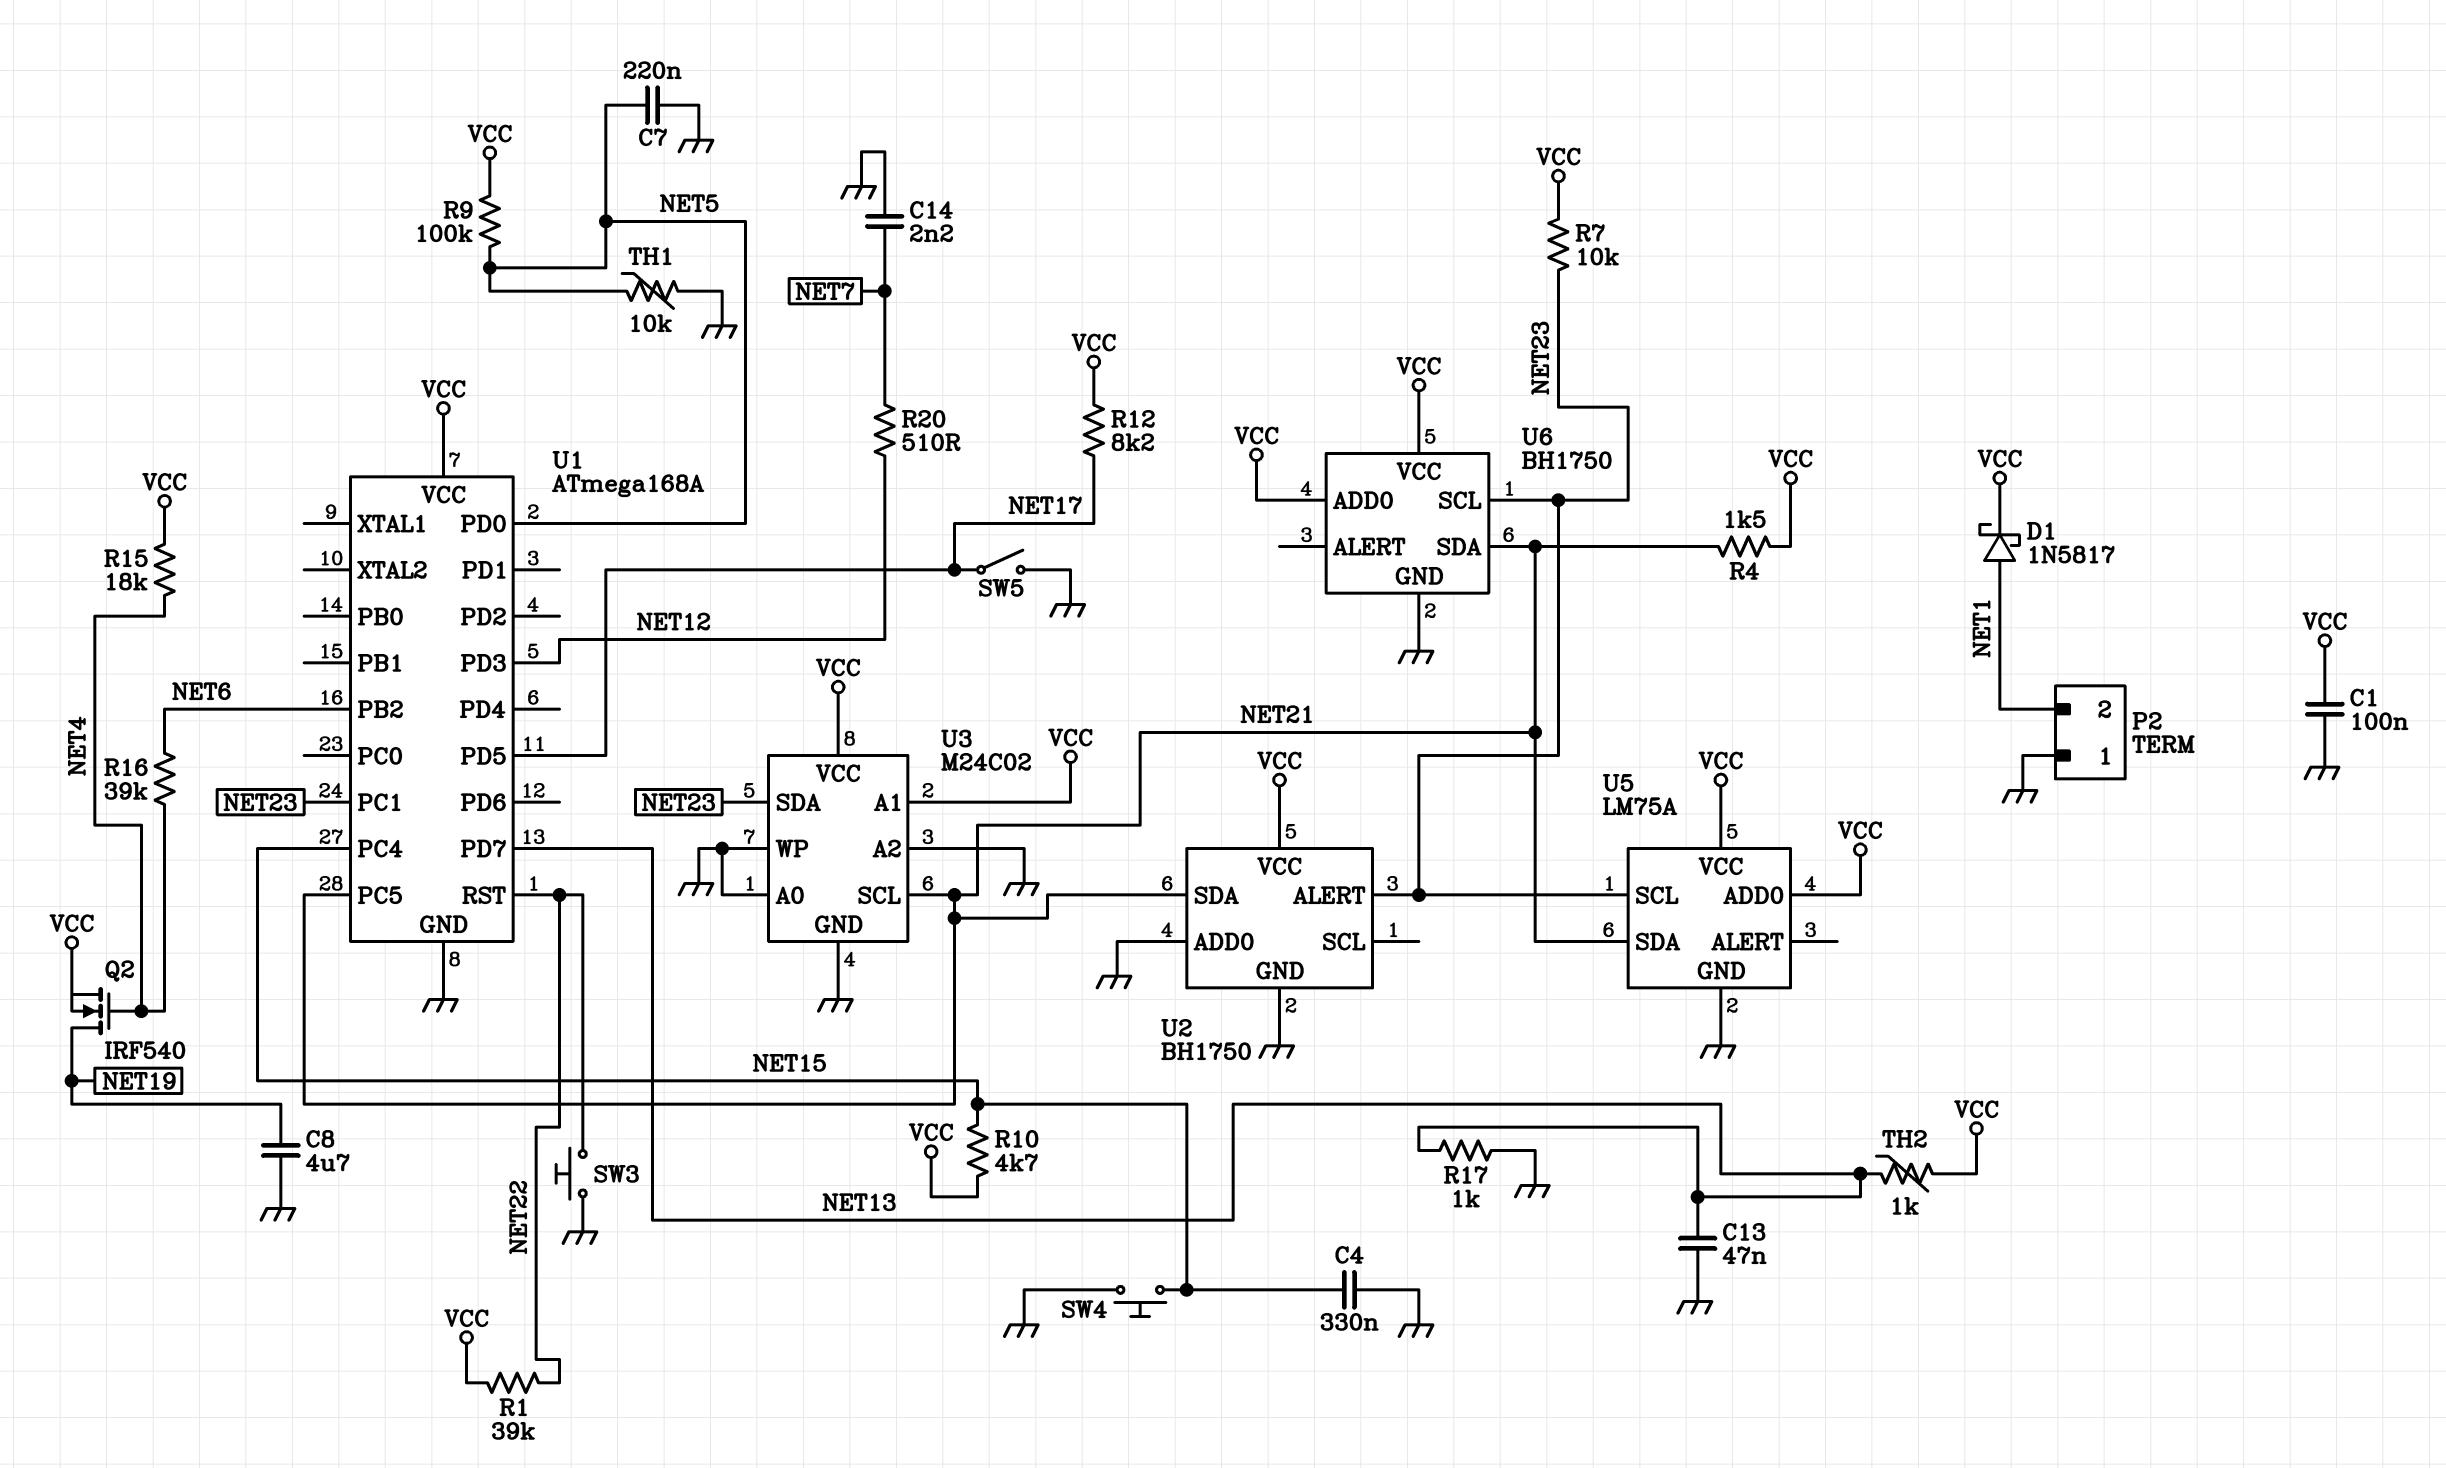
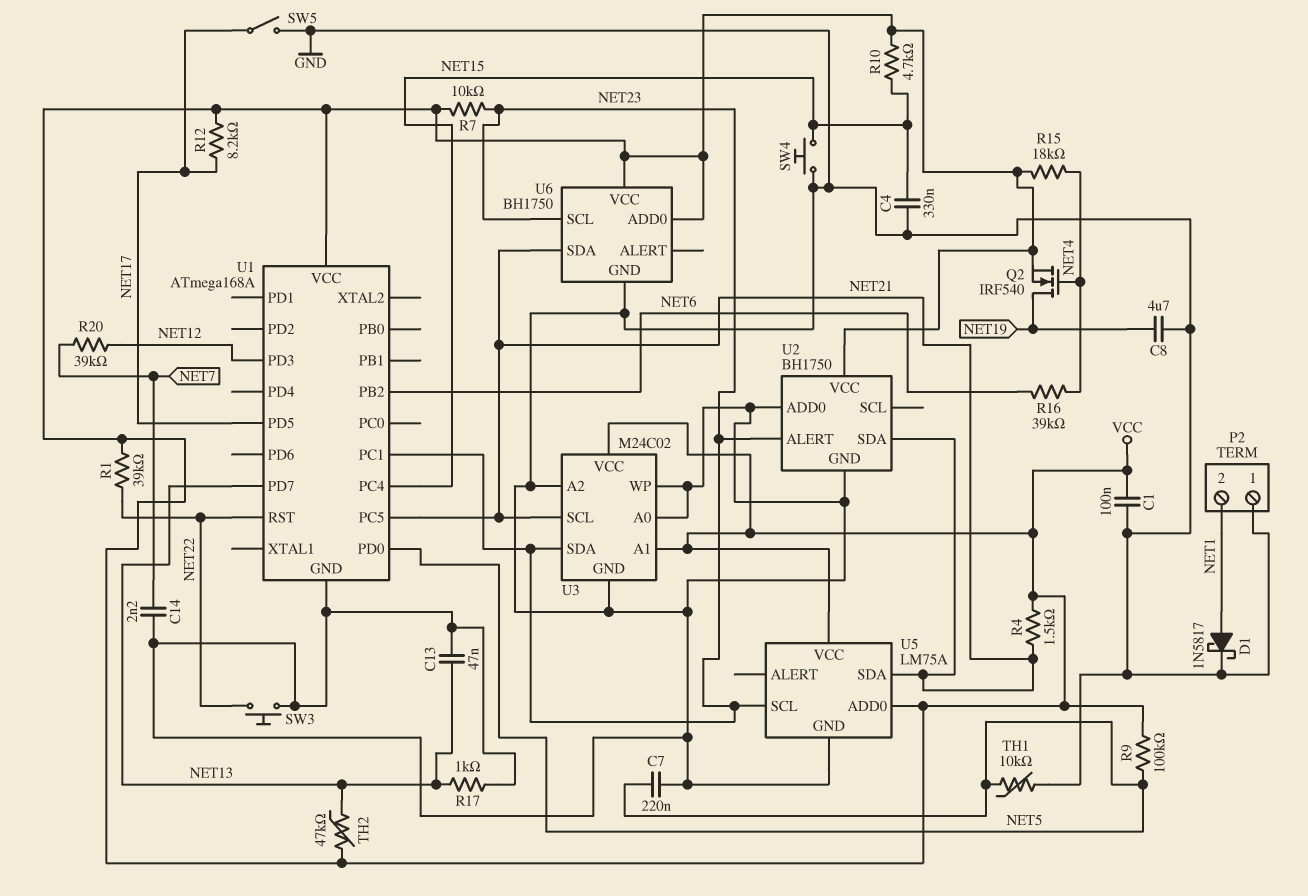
D1: schottky 1N5817 (A NET1, K VCC) -> schottky 1N5817 (A NET1, K GND)
R20: 510 (NET7, NET12) -> 39k (NET7, NET12)
TH2: 1k (NET13, VCC) -> 47k (NET13, VCC)

